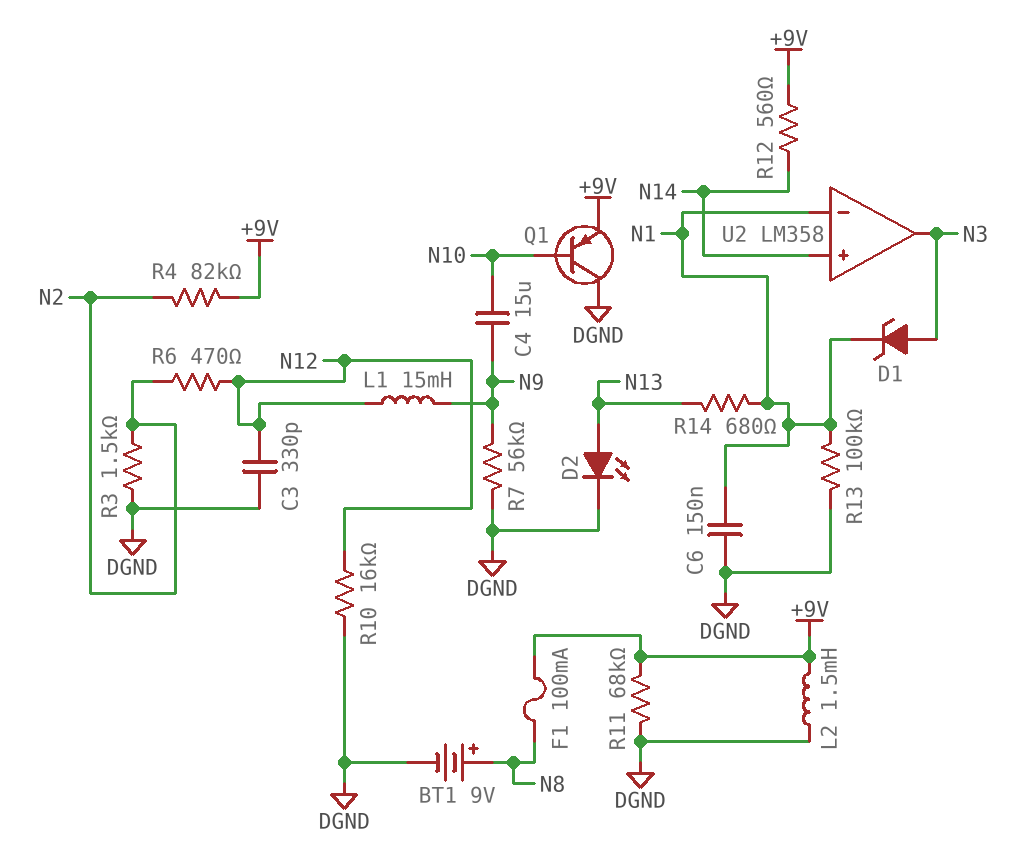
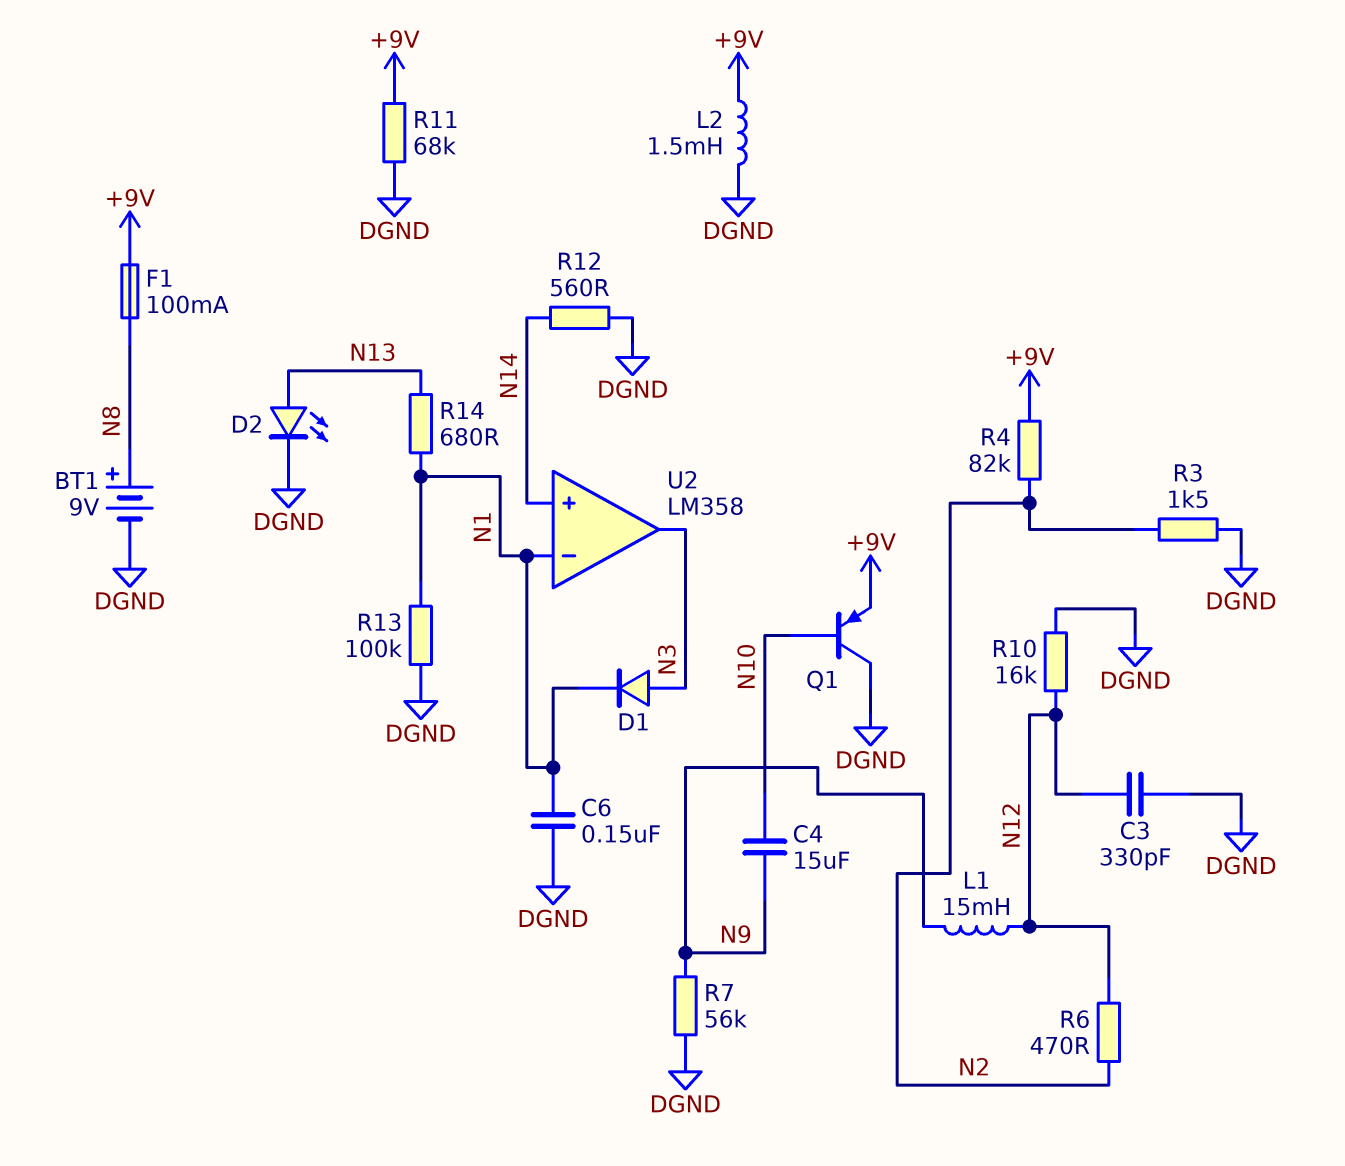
D1: zener (A N3, K N1) -> diode (A N3, K N1)
R12: 560 (+9V, N14) -> 560 (DGND, N14)

